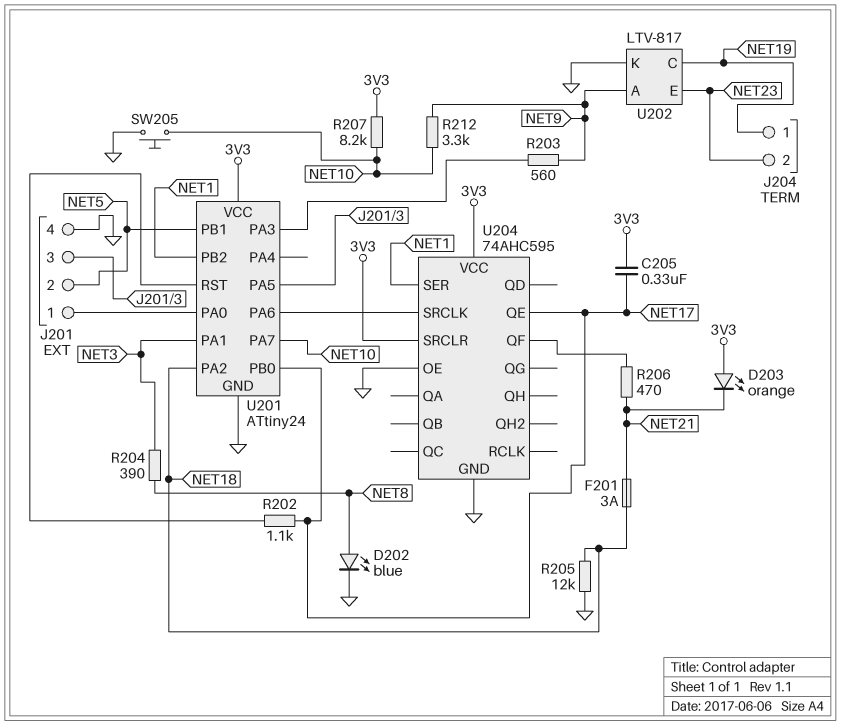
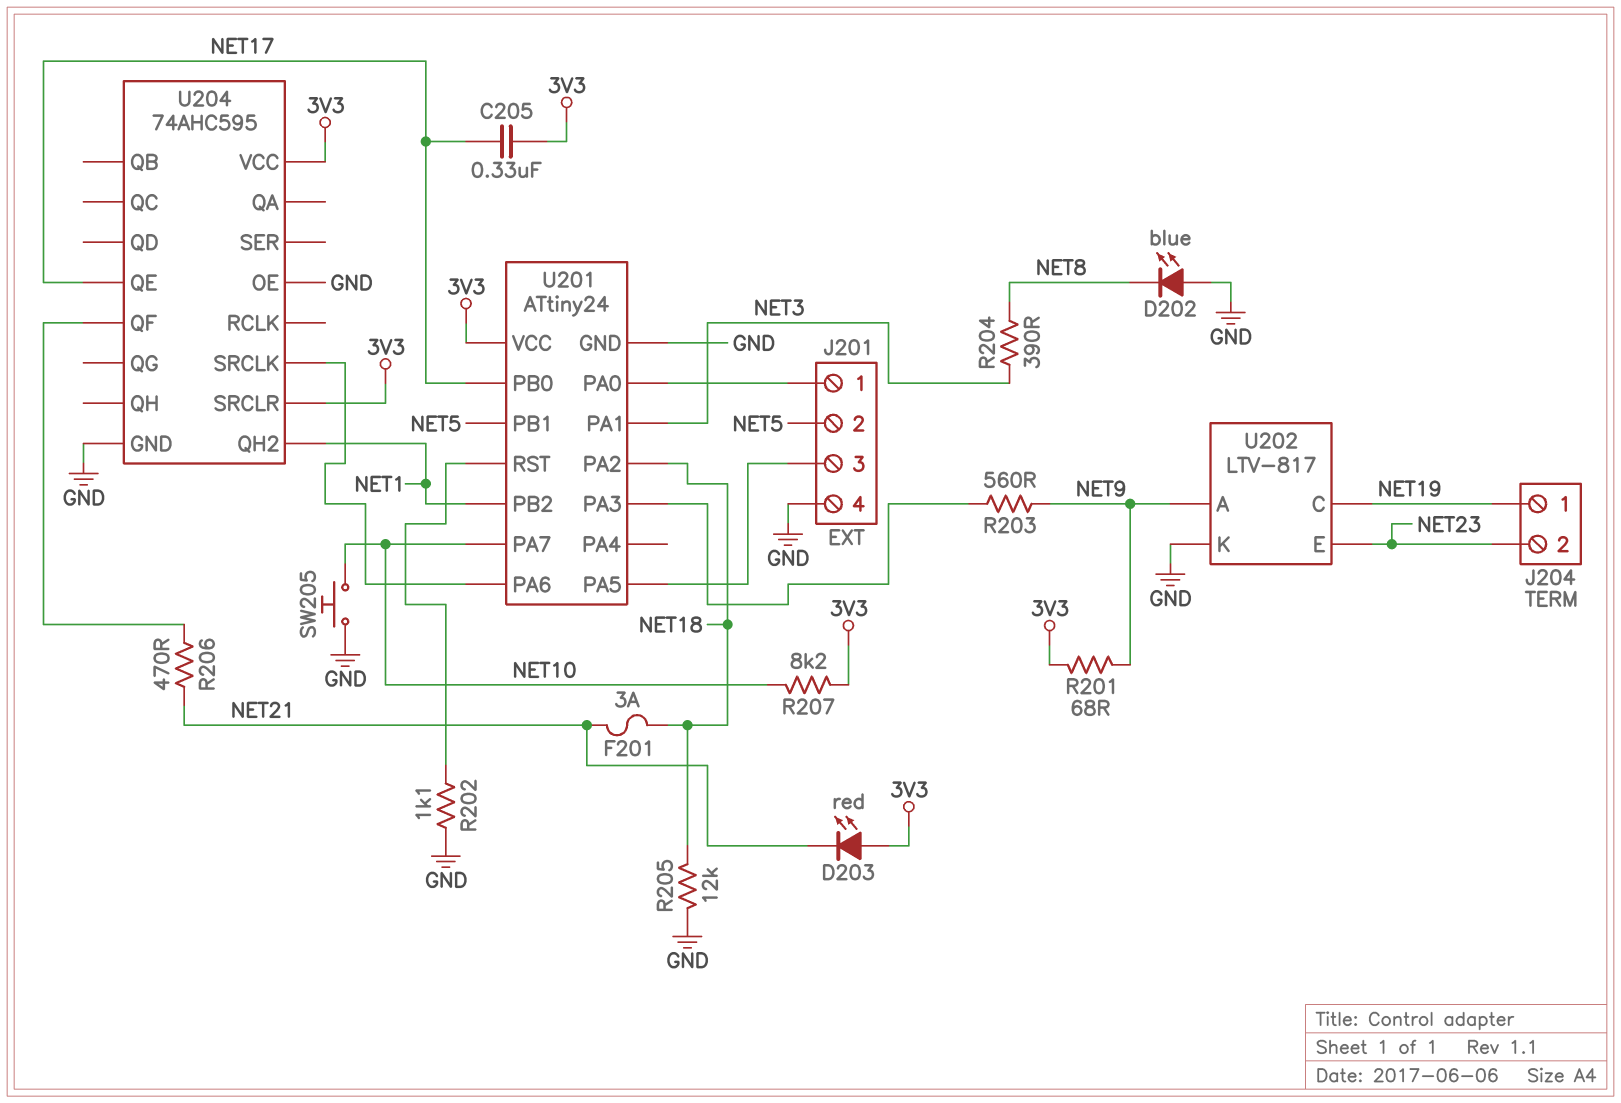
D202: LED blue (A NET8, K GND) -> LED blue (A GND, K NET8)
D203: LED orange (A 3V3, K NET21) -> LED red (A 3V3, K NET21)
R201: none -> 68 (3V3, NET9)
R202: 1.1k (NET17, U201/RST) -> 1.1k (GND, U201/RST)
R212: 3.3k (NET9, NET10) -> none
U204 pin QH2: none -> NET1
U204 pin SER: NET1 -> none

